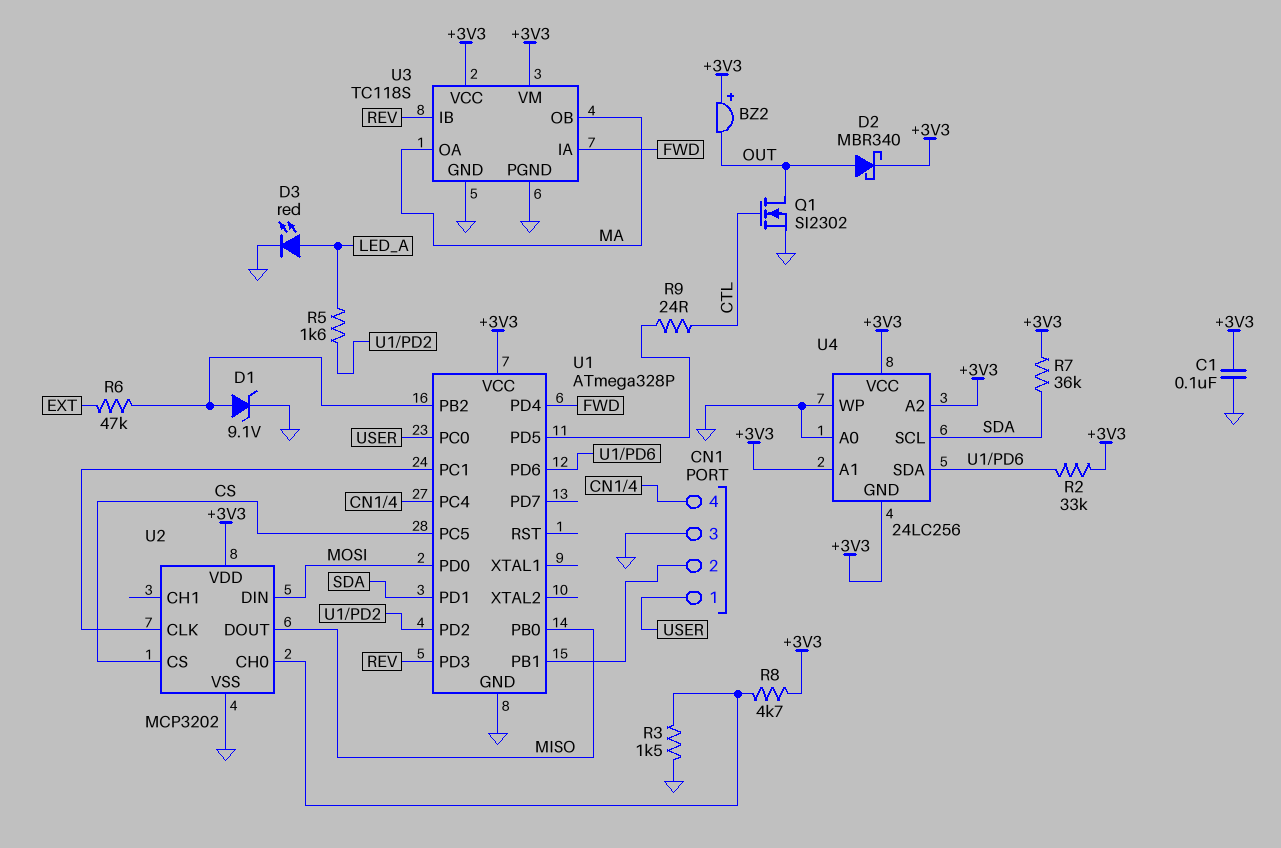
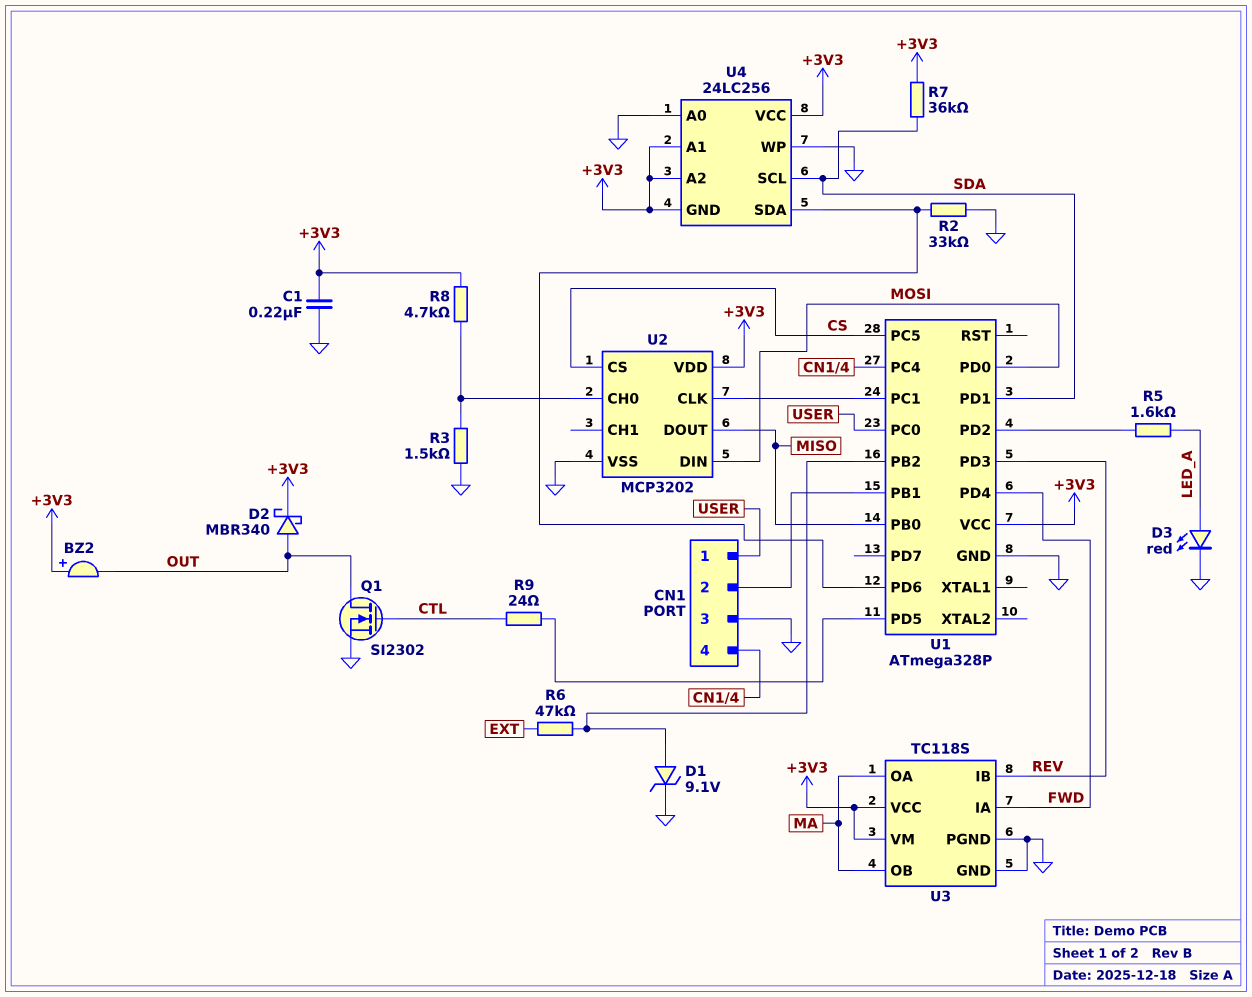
C1: 100nF (+3V3, GND) -> 220nF (+3V3, GND)
R2: 33k (+3V3, U1/PD6) -> 33k (GND, U1/PD6)

